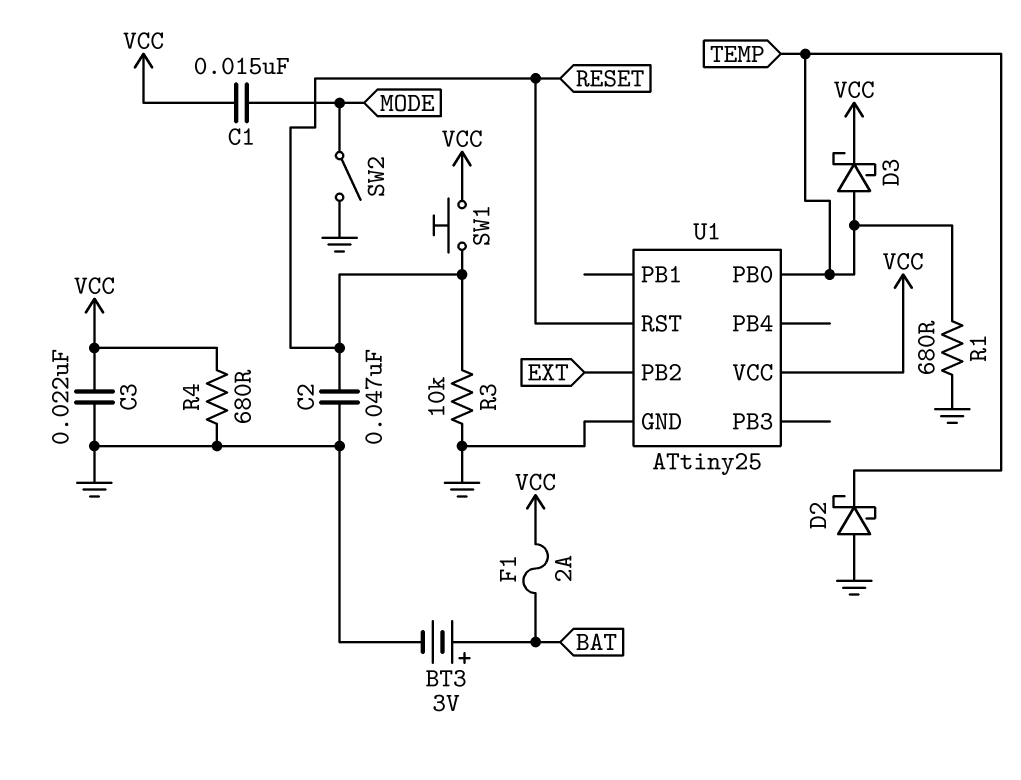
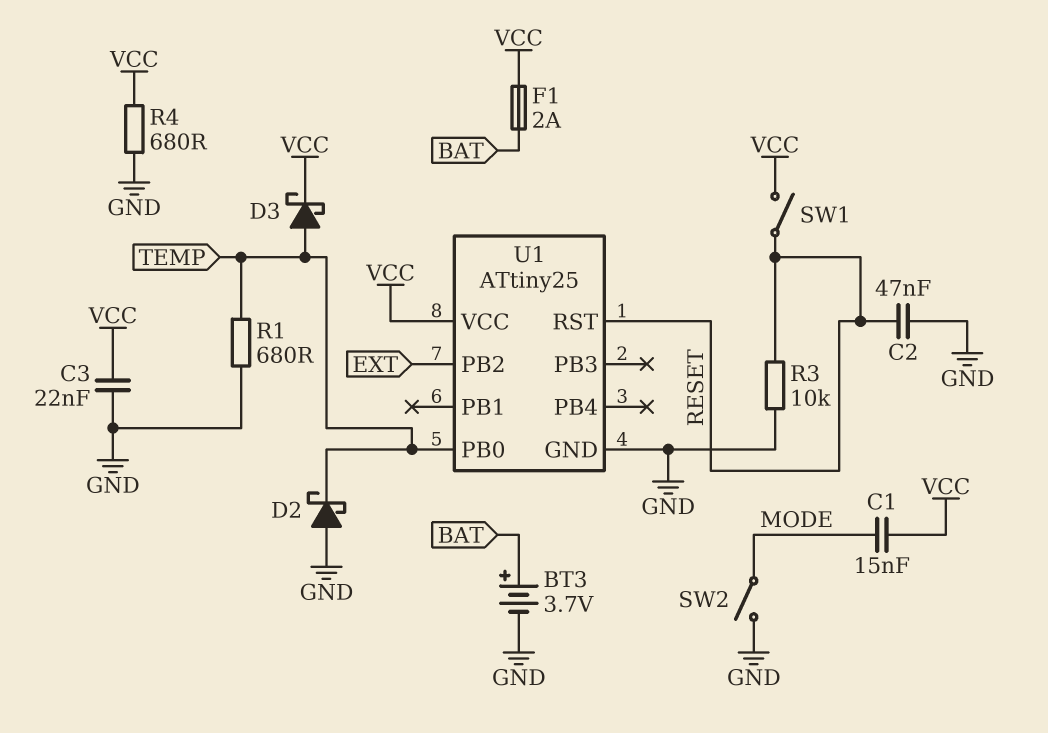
BT3: 3V (plus BAT, minus GND) -> 3.7V (plus BAT, minus GND)
SW1: button (RESET, VCC) -> switch (RESET, VCC)

